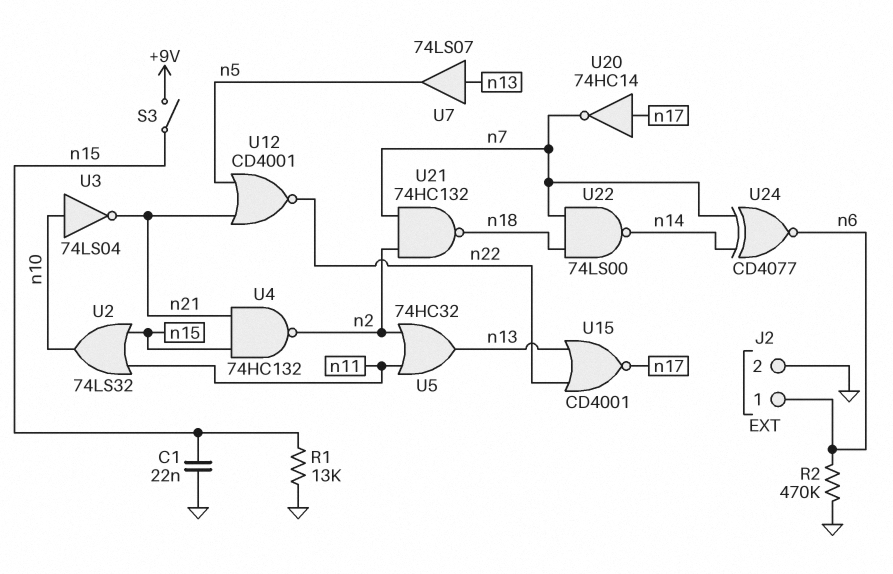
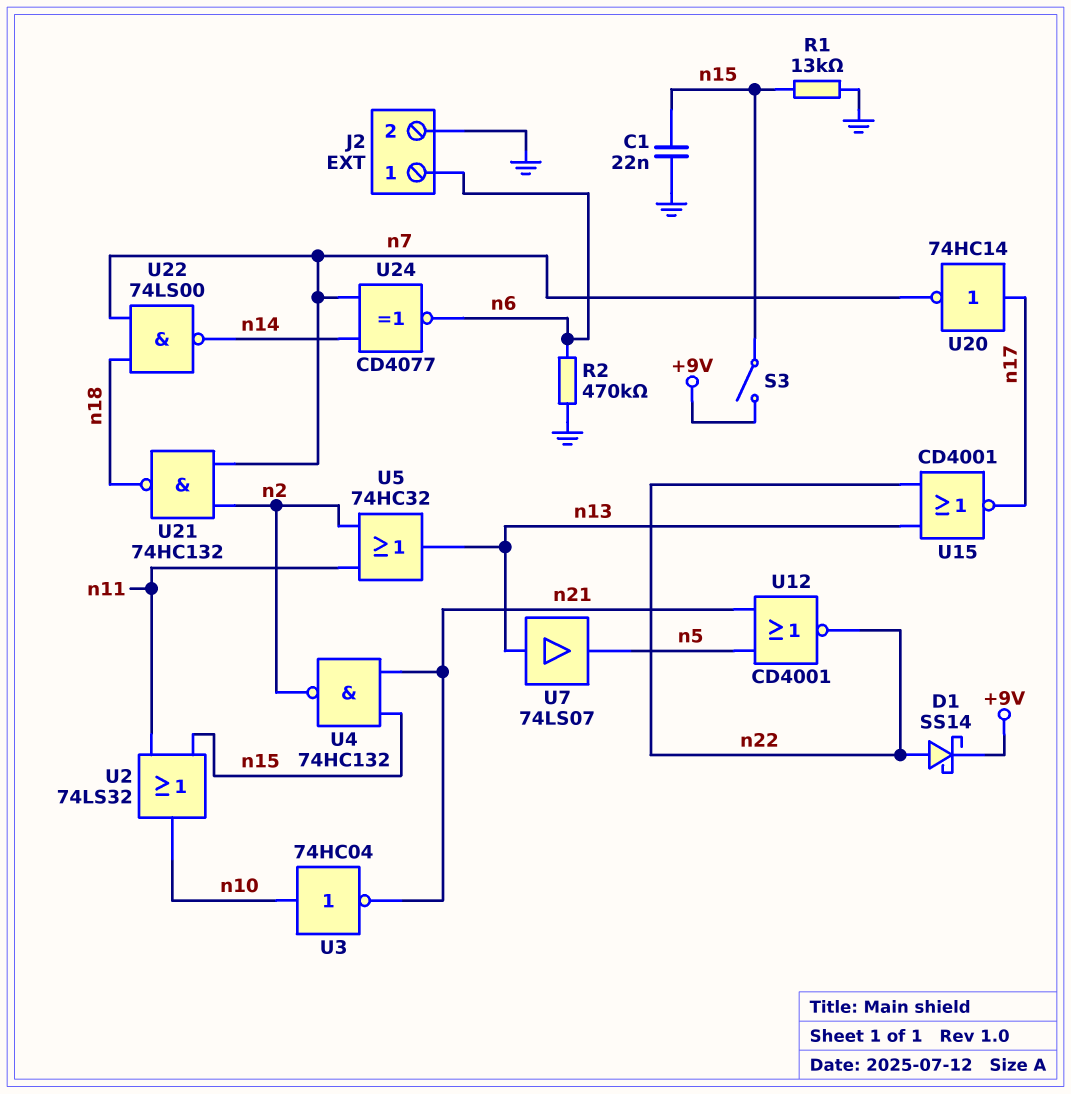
D1: none -> schottky SS14 (A n22, K +9V)
U3: NOT 74LS04 (in n10, out n21) -> NOT 74HC04 (in n10, out n21)

